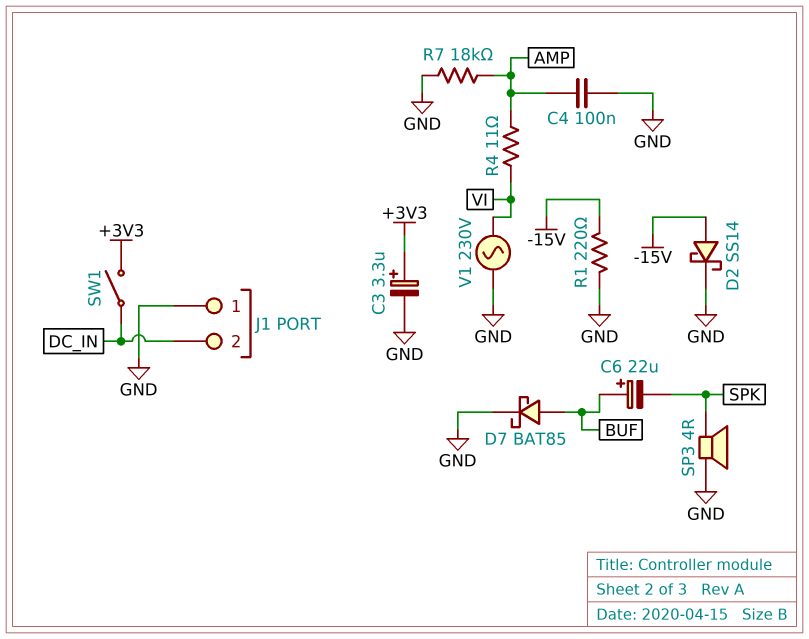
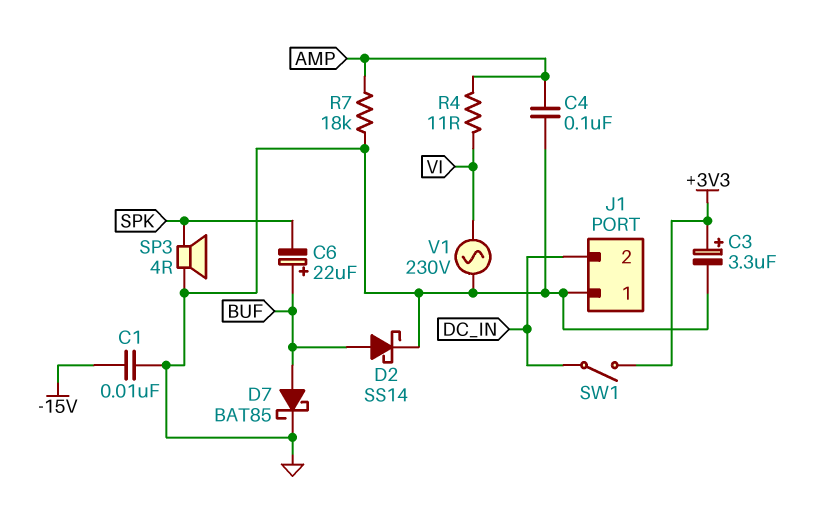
C1: none -> 10nF (-15V, GND)
D2: schottky SS14 (A -15V, K GND) -> schottky SS14 (A BUF, K GND)
R1: 220 (-15V, GND) -> none

